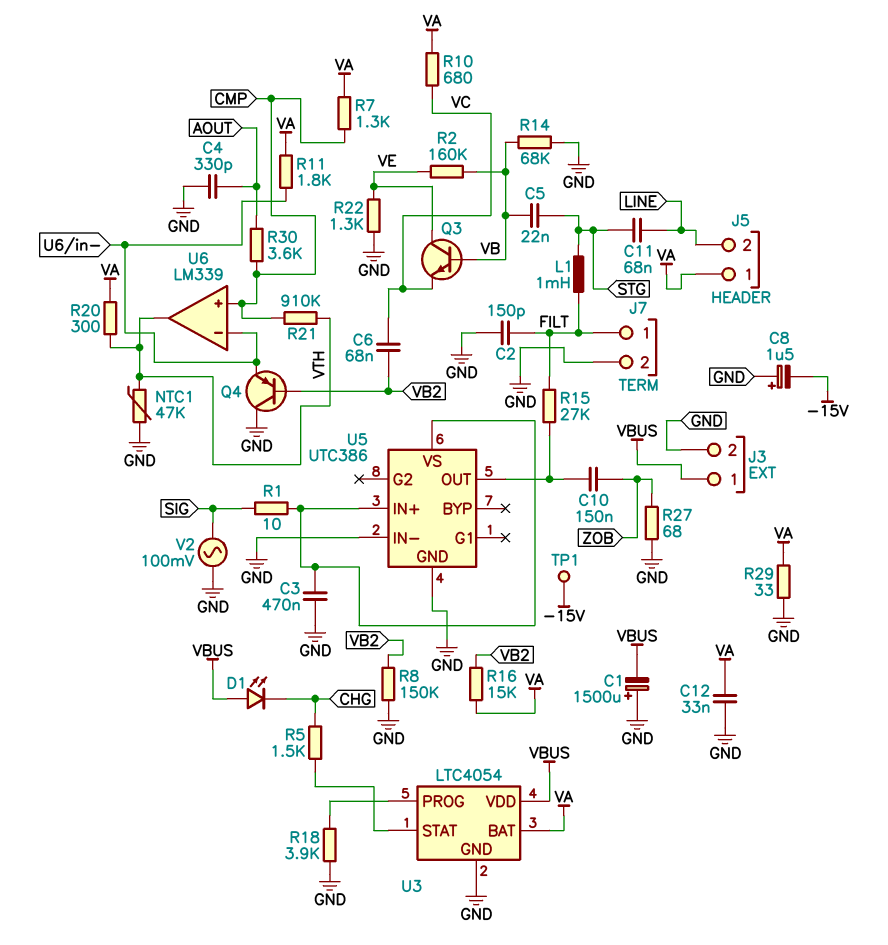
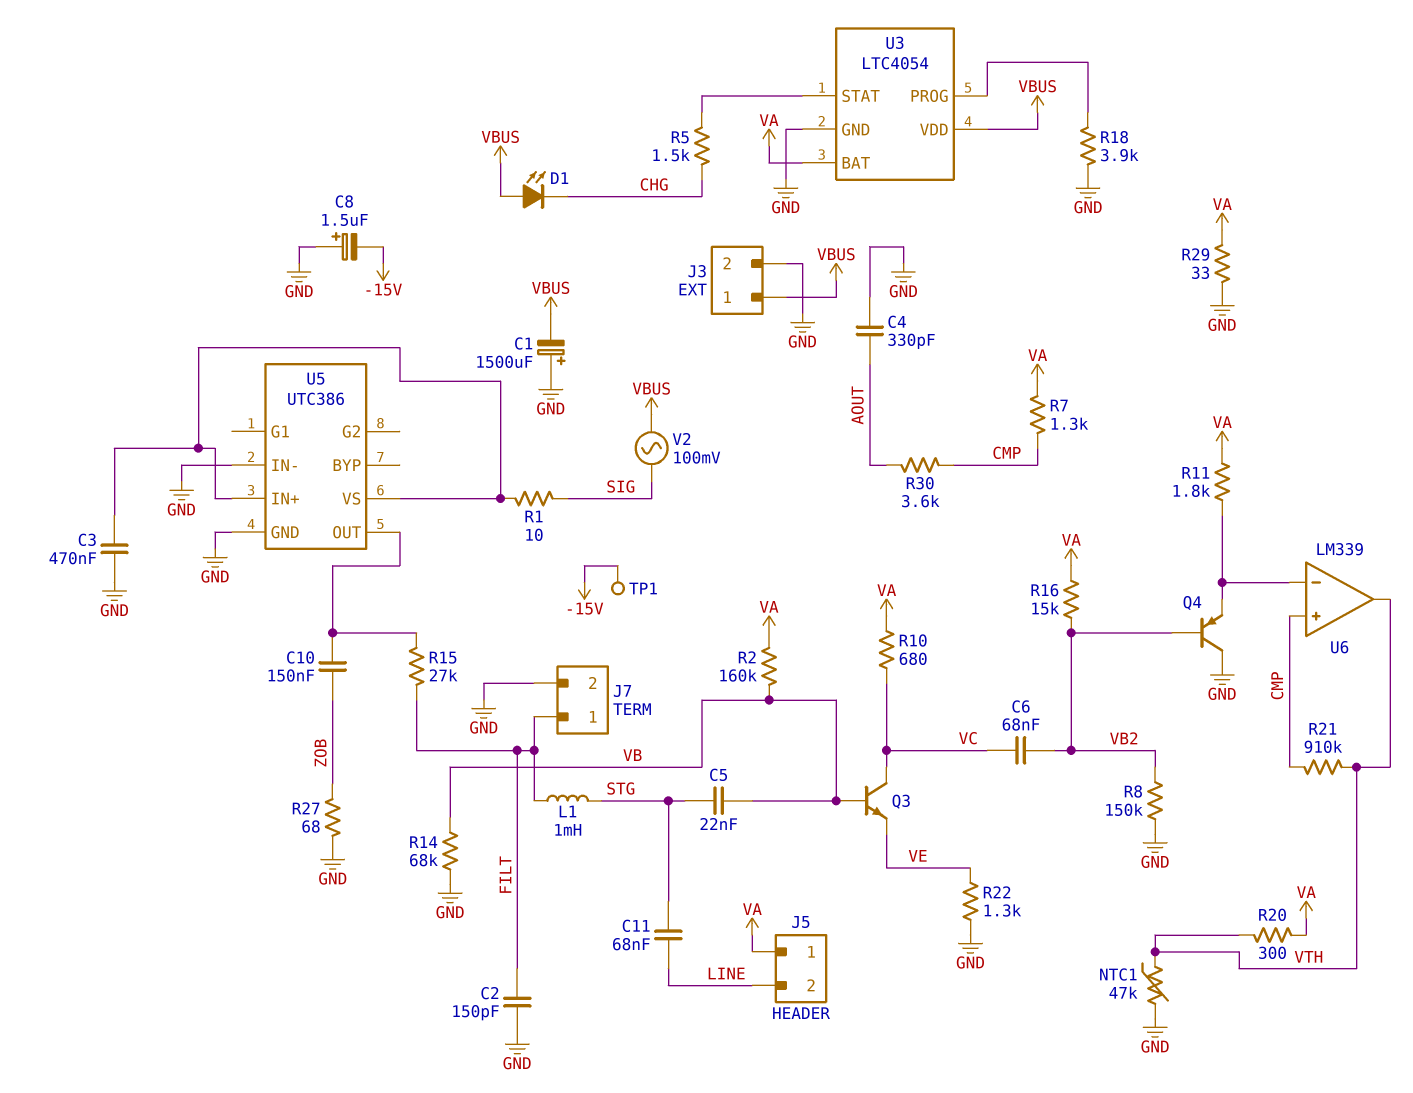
C12: 33nF (GND, VA) -> none
Q3: NPN (B VB, C VE, E VC) -> NPN (B VB, C VC, E VE)
R2: 160k (VB, VE) -> 160k (VA, VB)
V2: AC 100mV (GND, SIG) -> AC 100mV (SIG, VBUS)

